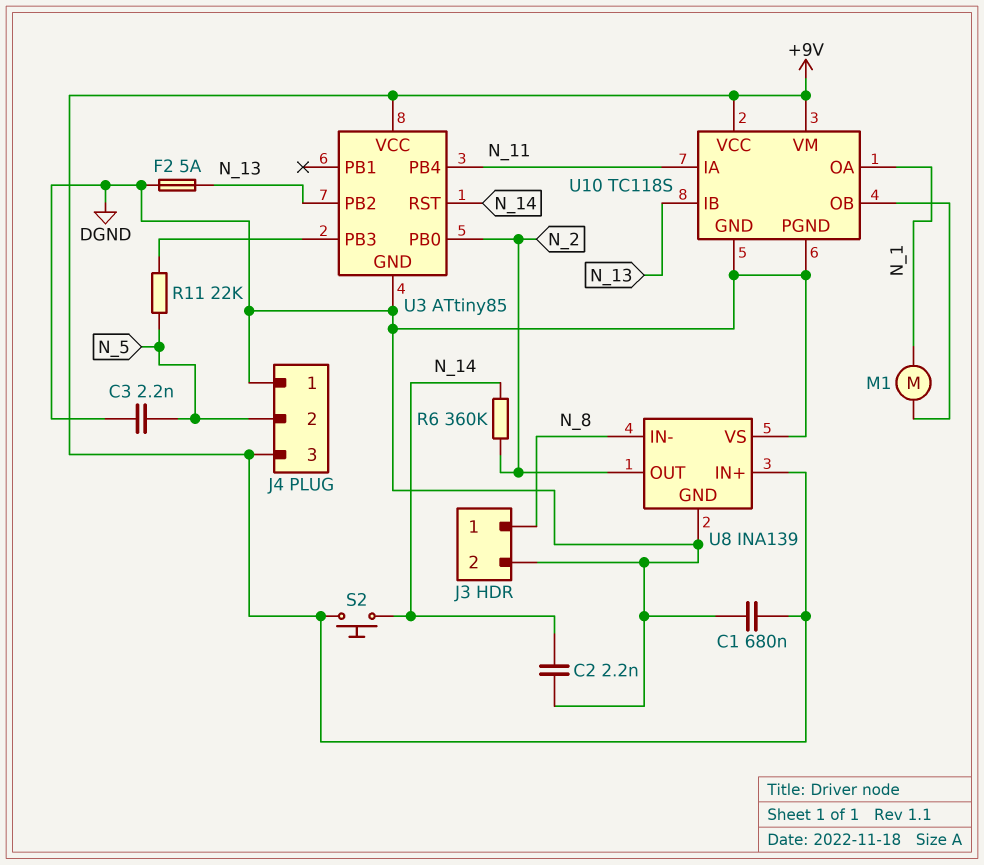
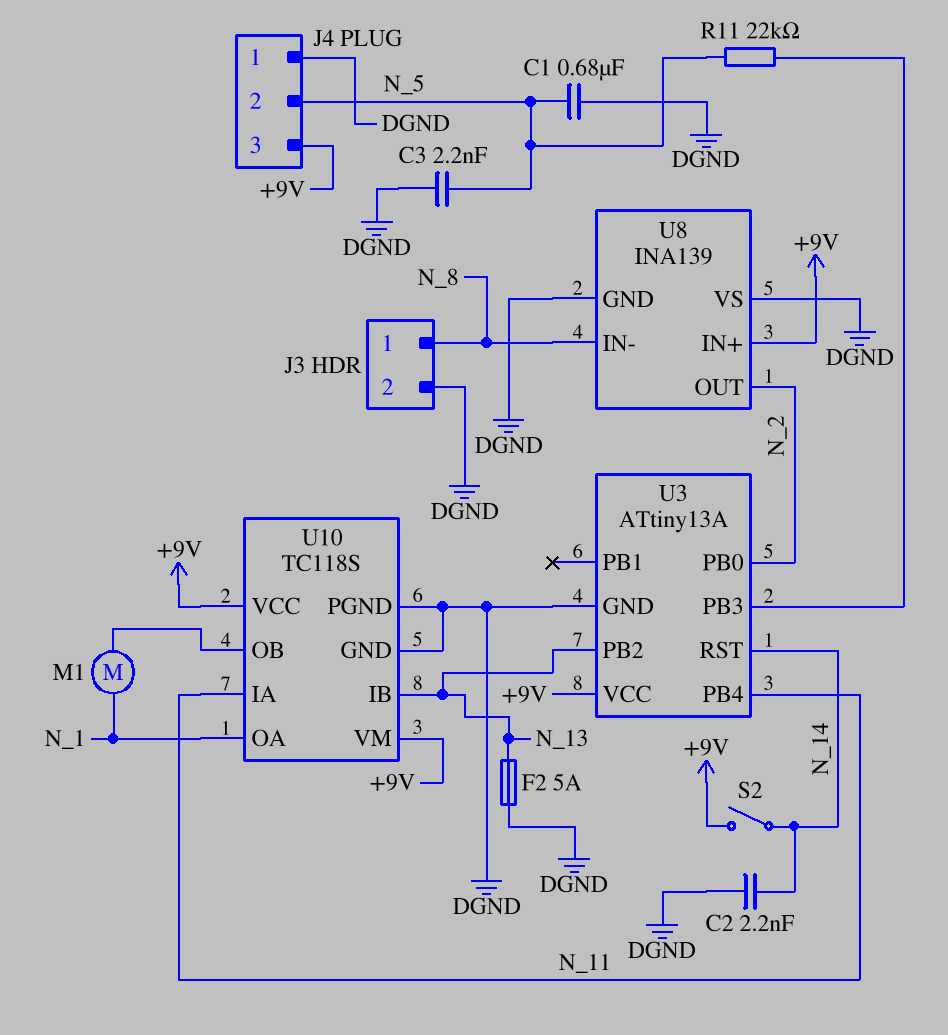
C1: 680nF (+9V, DGND) -> 680nF (DGND, N_5)
R6: 360k (N_2, N_14) -> none
S2: button (+9V, N_14) -> switch (+9V, N_14)
U3: ATtiny85 -> ATtiny13A

